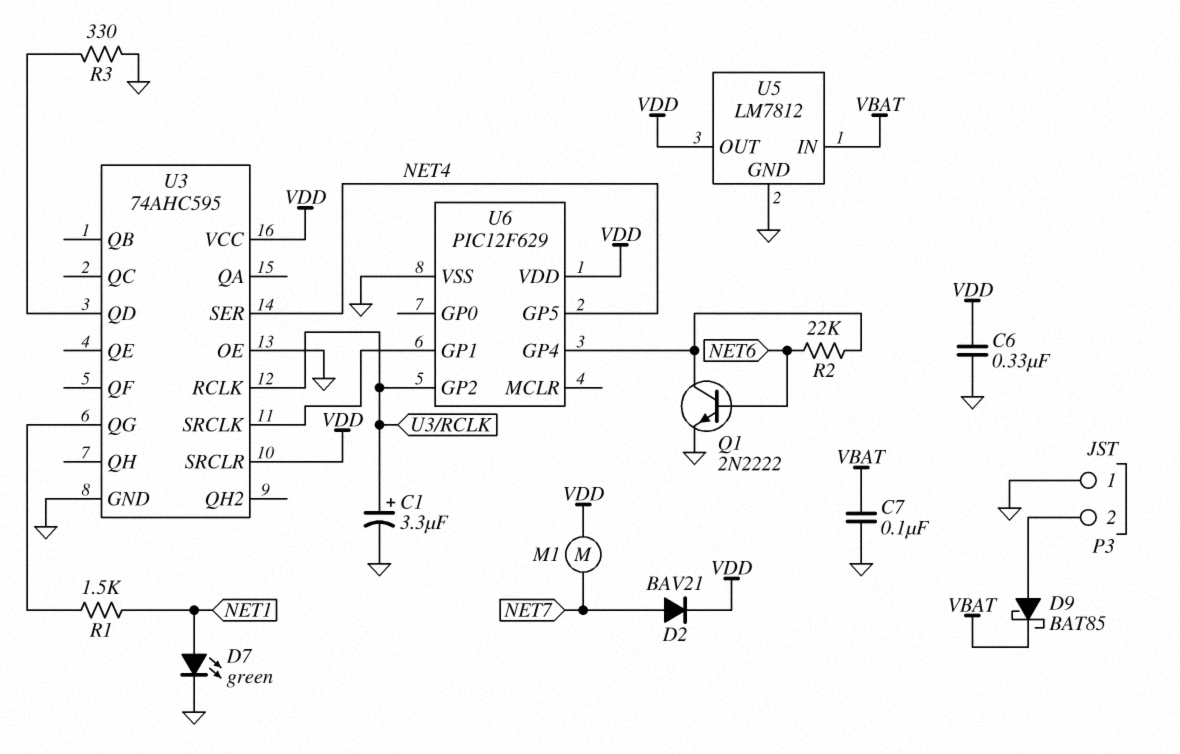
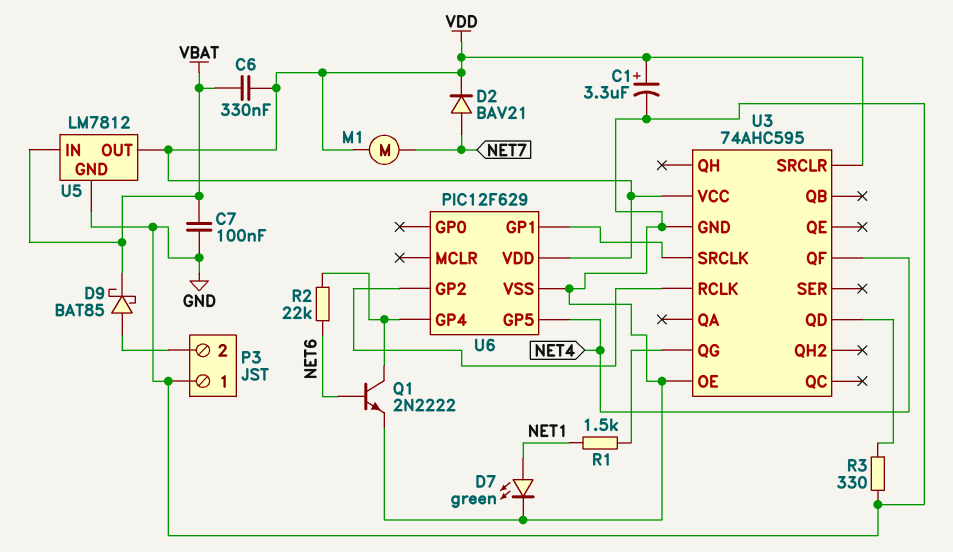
C1: 3.3uF (plus U3/RCLK, minus GND) -> 3.3uF (plus VDD, minus GND)
C6: 330nF (GND, VDD) -> 330nF (VBAT, VDD)
U3 pin QF: none -> NET4
U3 pin SER: NET4 -> none

